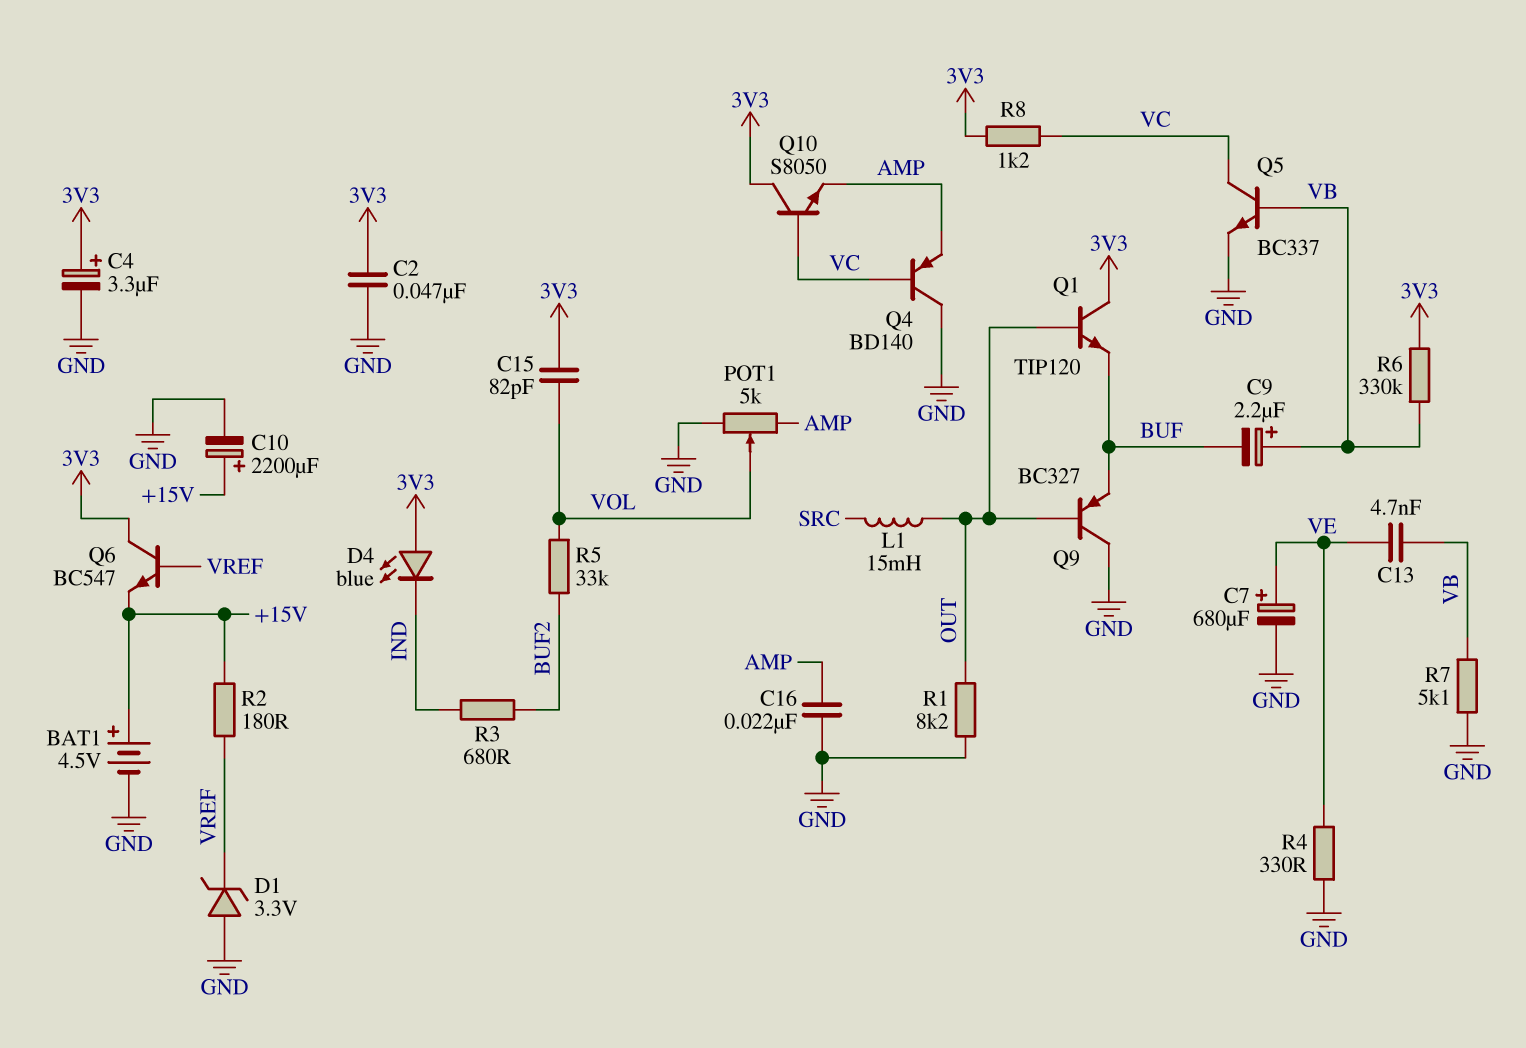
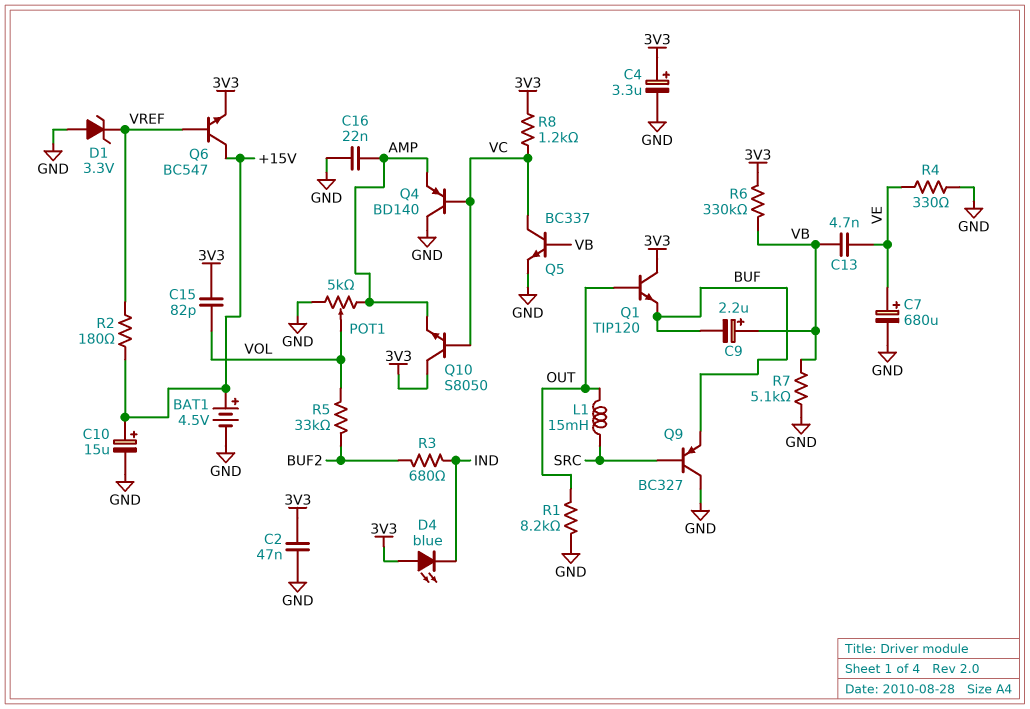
C10: 2200uF (plus +15V, minus GND) -> 15uF (plus +15V, minus GND)
Q6: NPN BC547 (B VREF, C 3V3, E +15V) -> NPN BC547 (B VREF, C +15V, E 3V3)
Q9: PNP BC327 (B OUT, C GND, E BUF) -> PNP BC327 (B SRC, C GND, E BUF)

